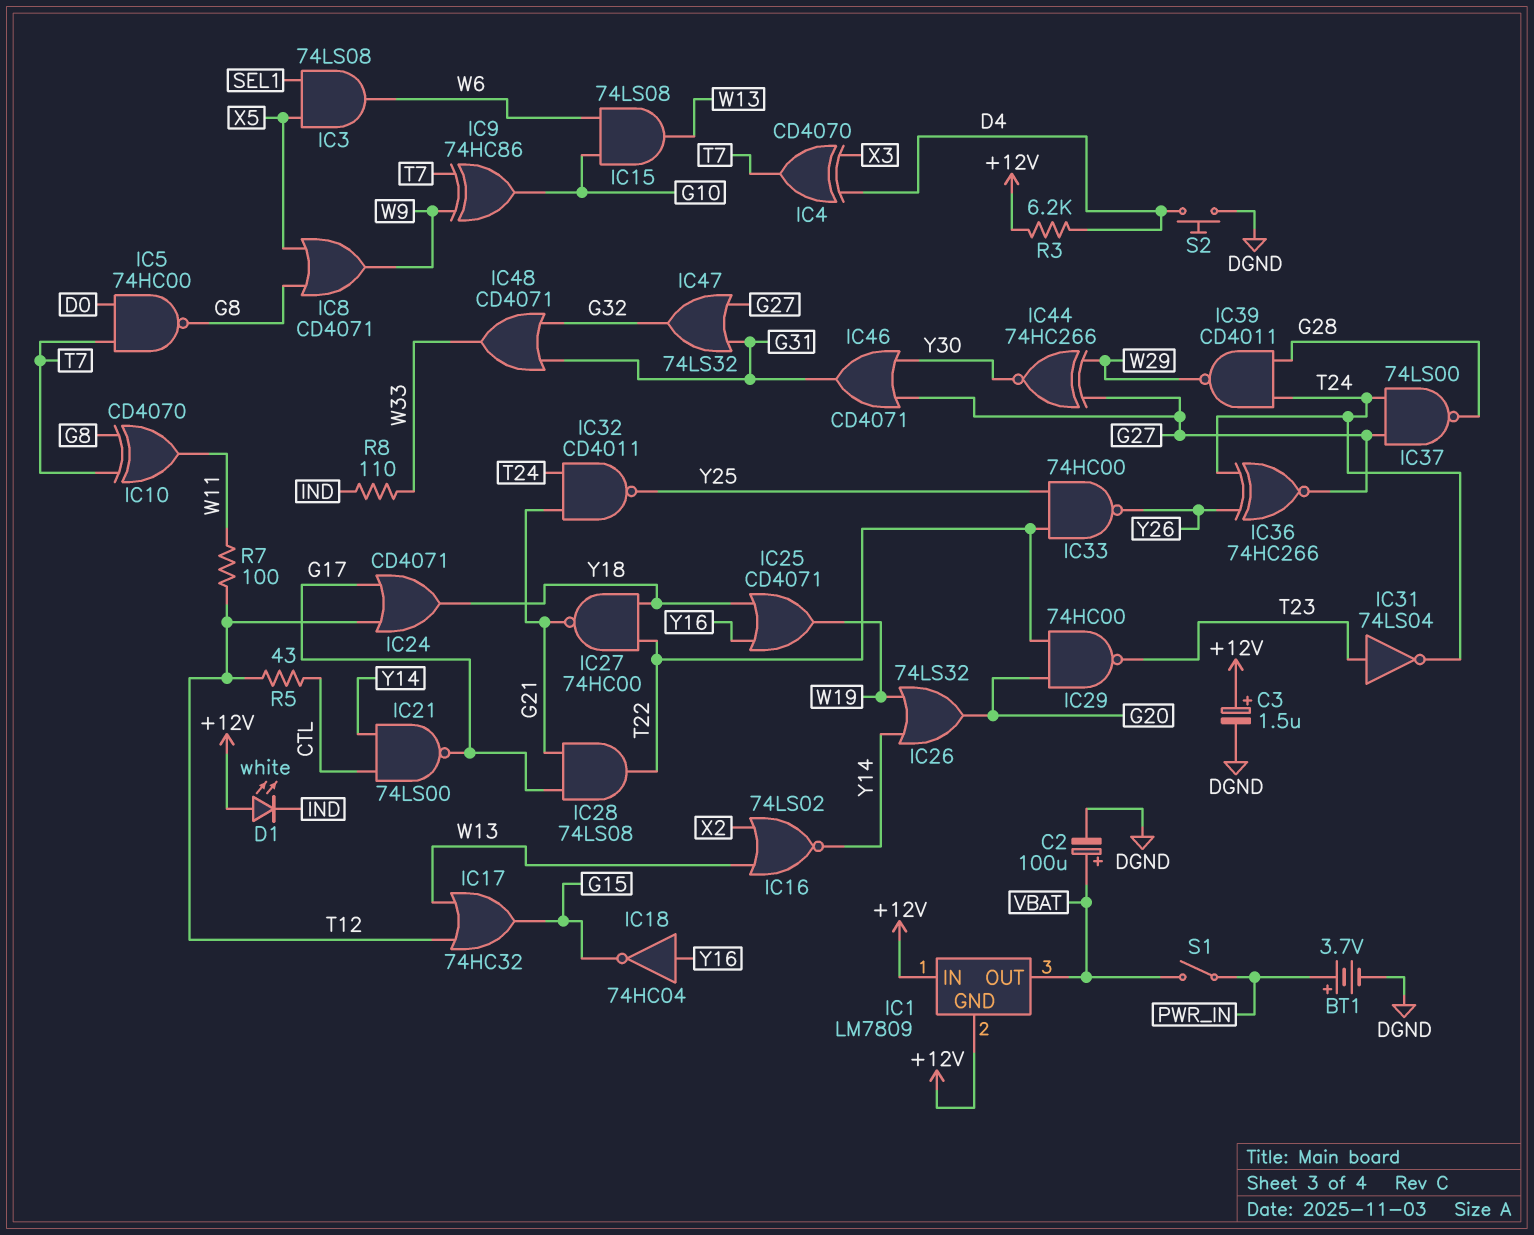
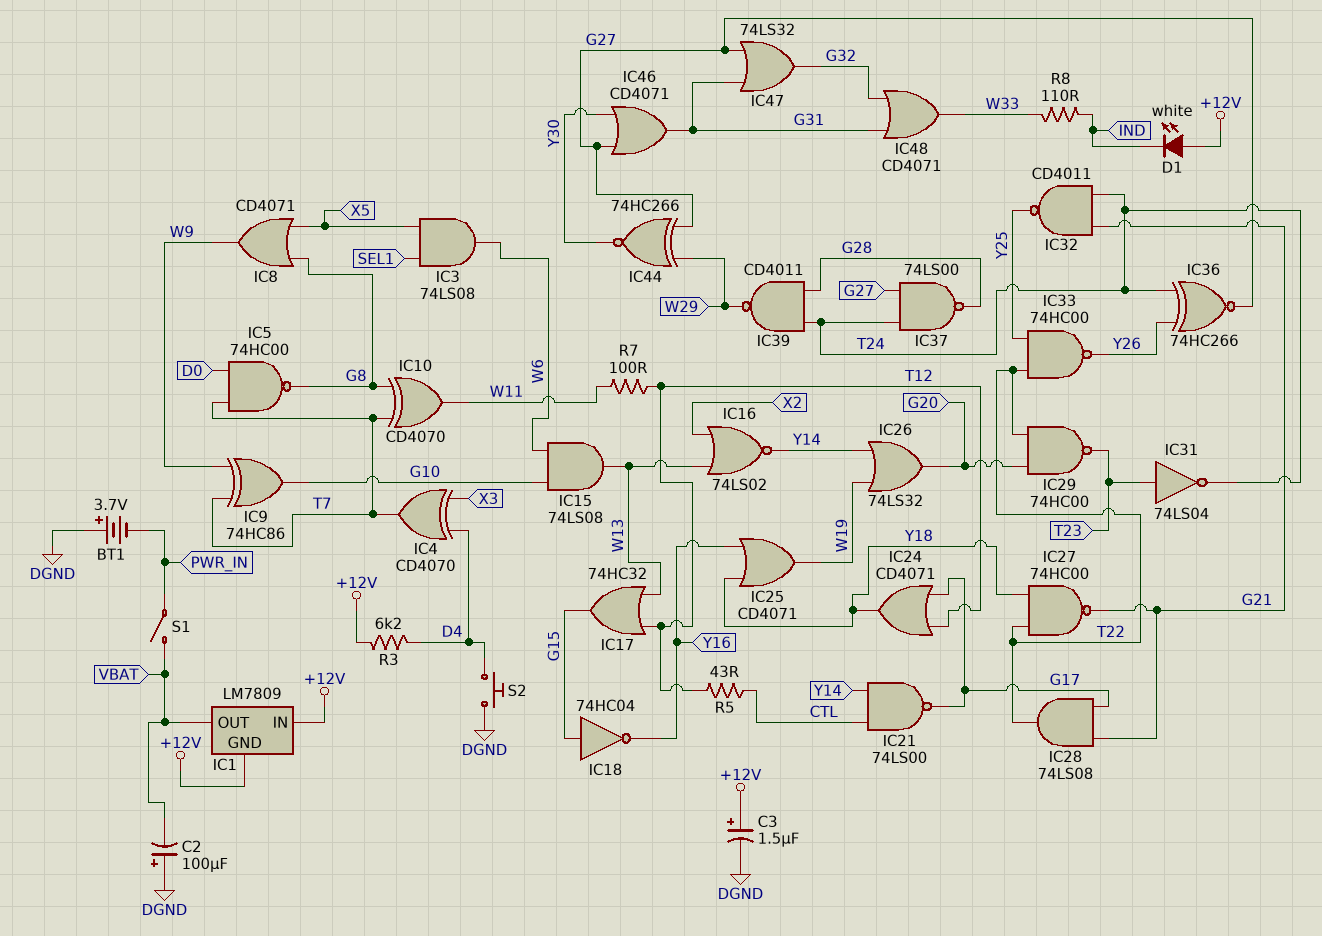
BT1: 3.7V (plus PWR_IN, minus DGND) -> 3.7V (plus DGND, minus PWR_IN)
C2: 100uF (plus VBAT, minus DGND) -> 100uF (plus DGND, minus VBAT)
IC18: NOT 74HC04 (in Y16, out G15) -> NOT 74HC04 (in G15, out Y16)

